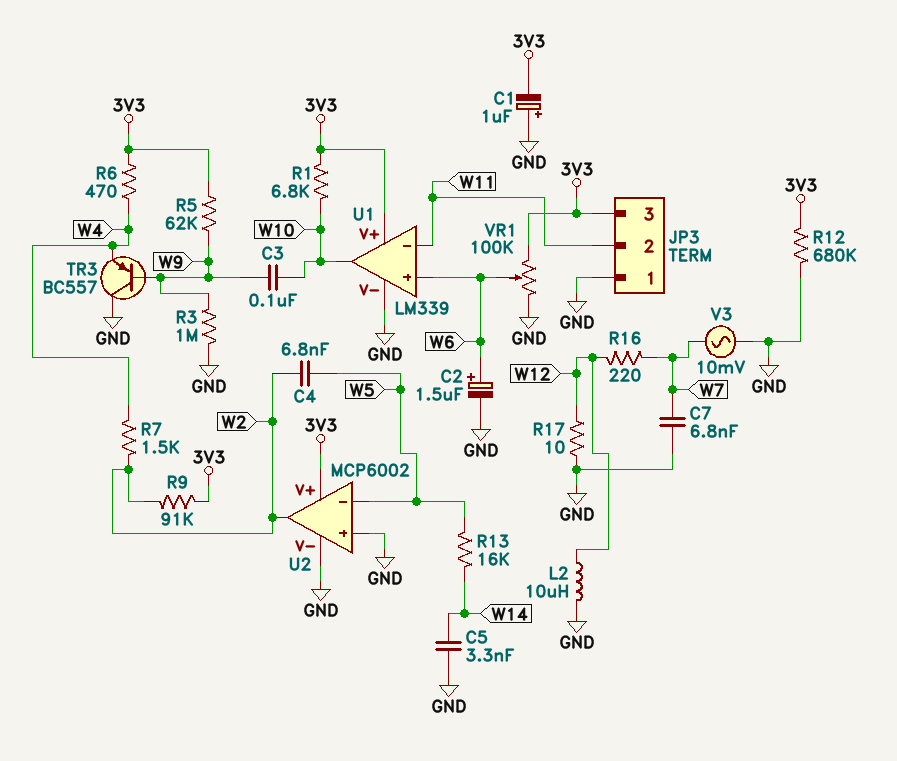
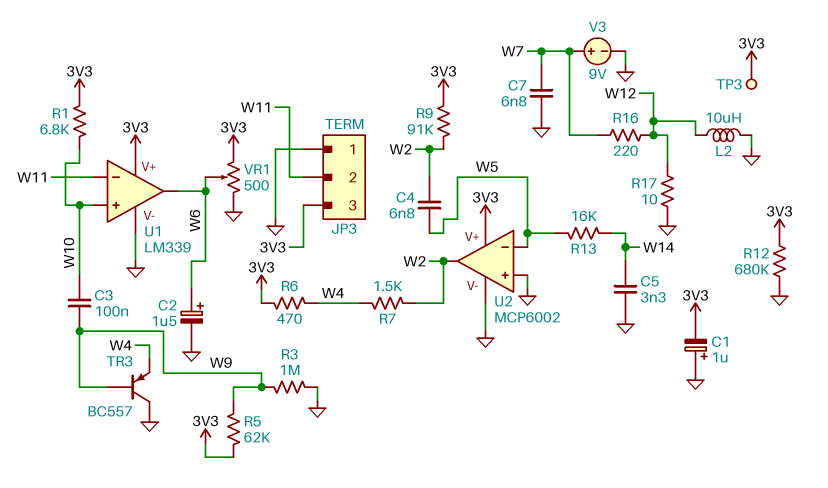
TP3: none -> test point (3V3)
U1 pin in+: W6 -> W10
U1 pin out: W10 -> W6
V3: AC 10mV (GND, W7) -> 9V (plus W7, minus GND)
VR1: 100k (3V3, GND, wiper W6) -> 500 (3V3, GND, wiper W6)

